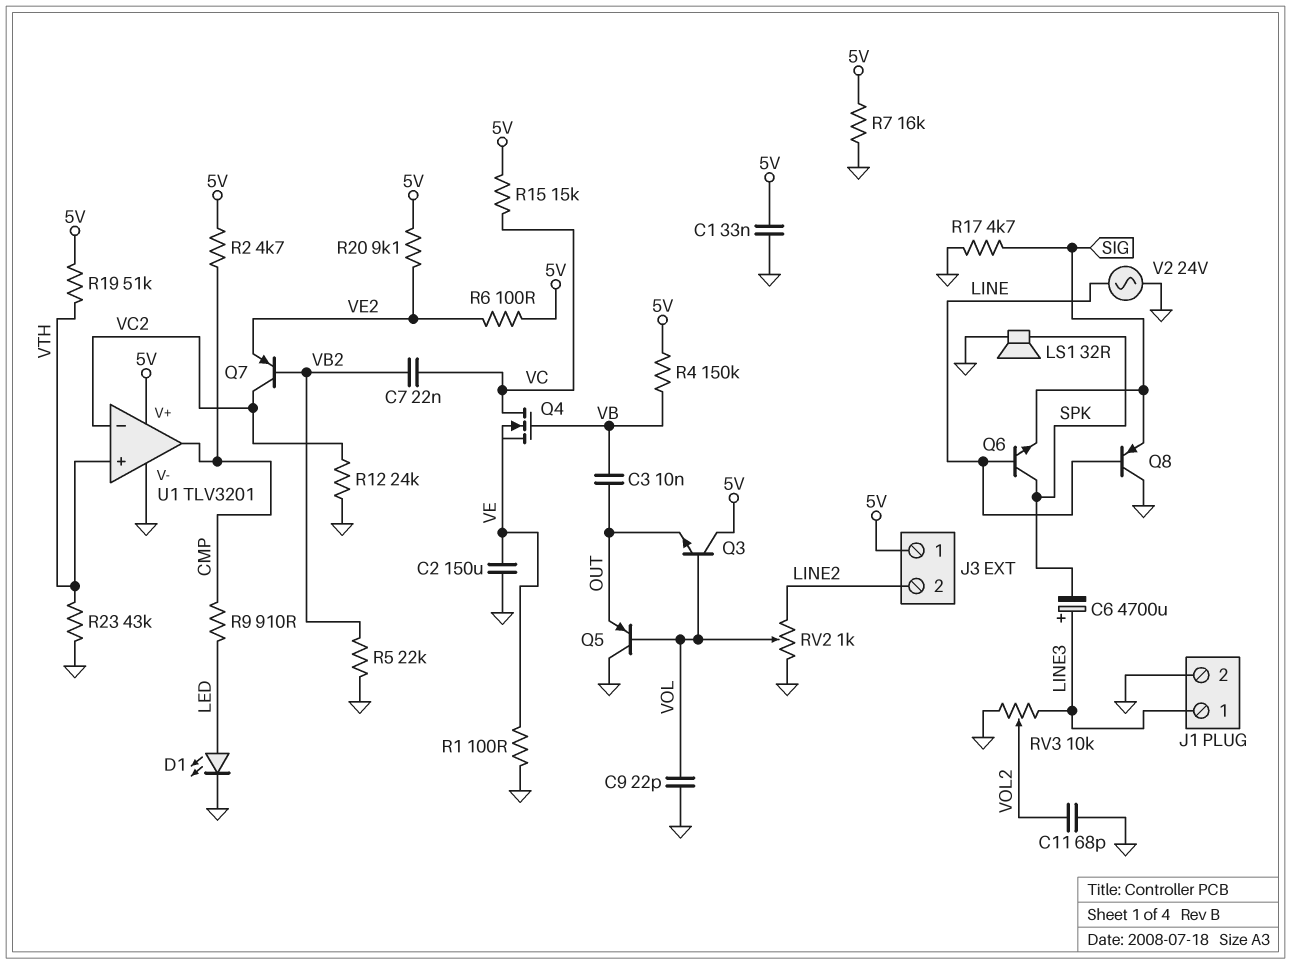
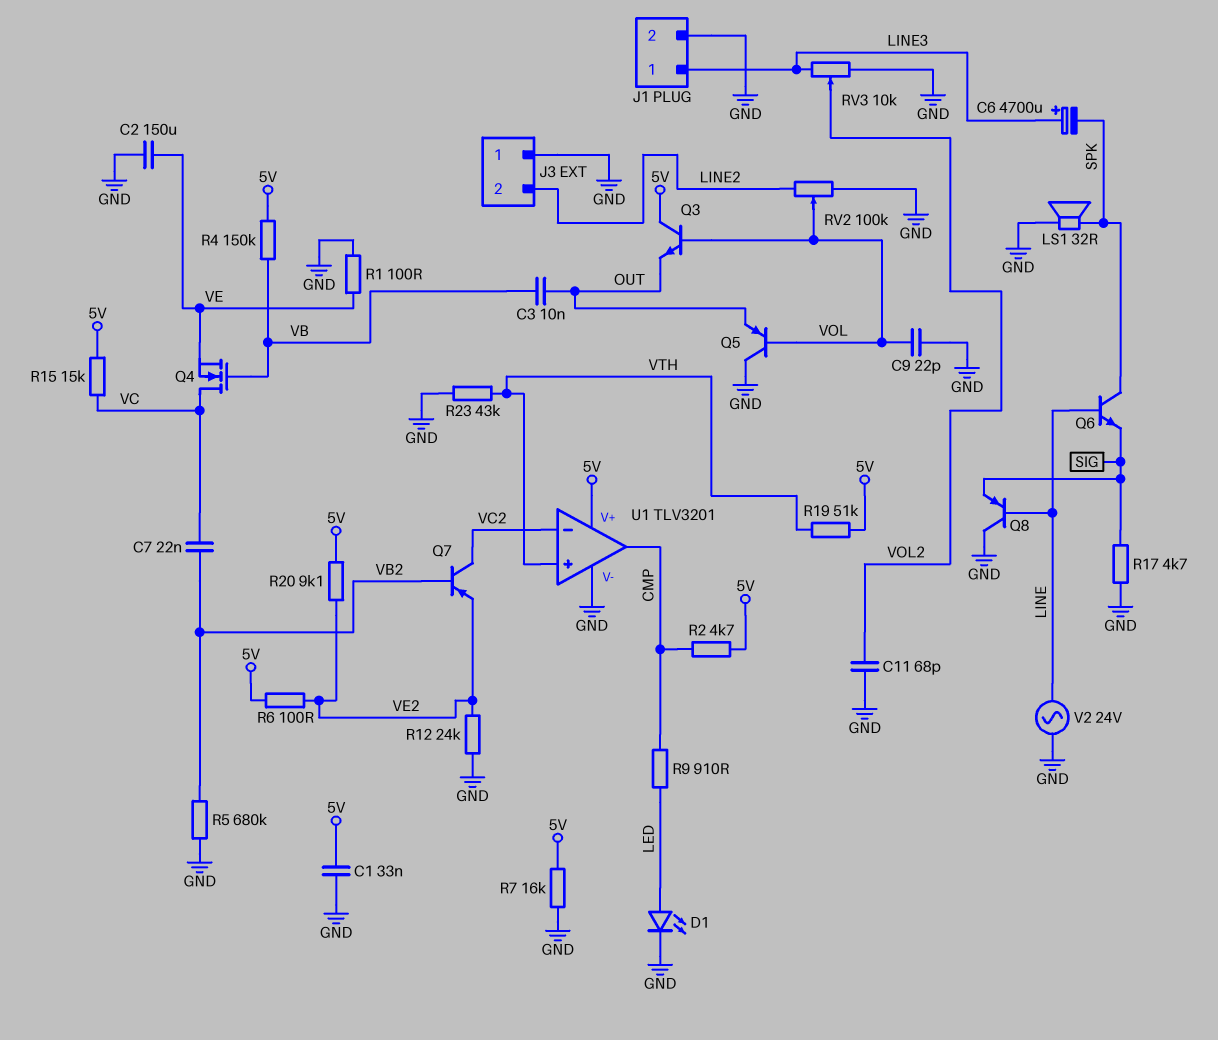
J3 pin 1: 5V -> GND
R5: 22k (GND, VB2) -> 680k (GND, VB2)
R12: 24k (GND, VC2) -> 24k (GND, VE2)
RV2: 1k (GND, LINE2, wiper VOL) -> 100k (GND, LINE2, wiper VOL)

